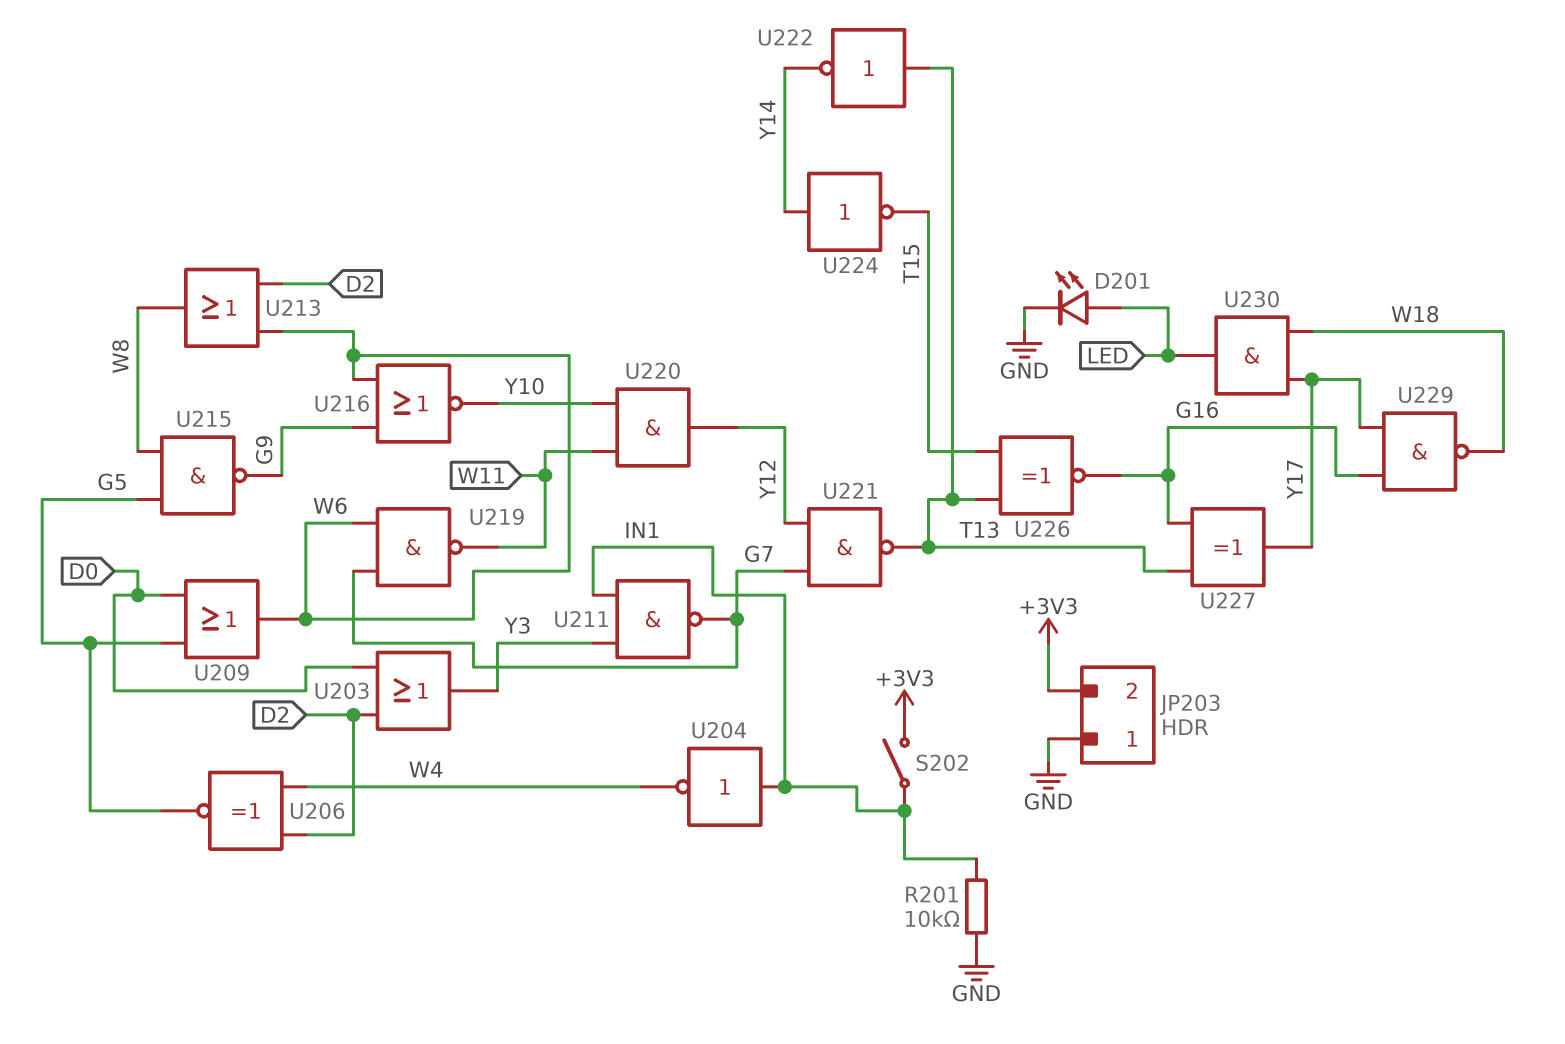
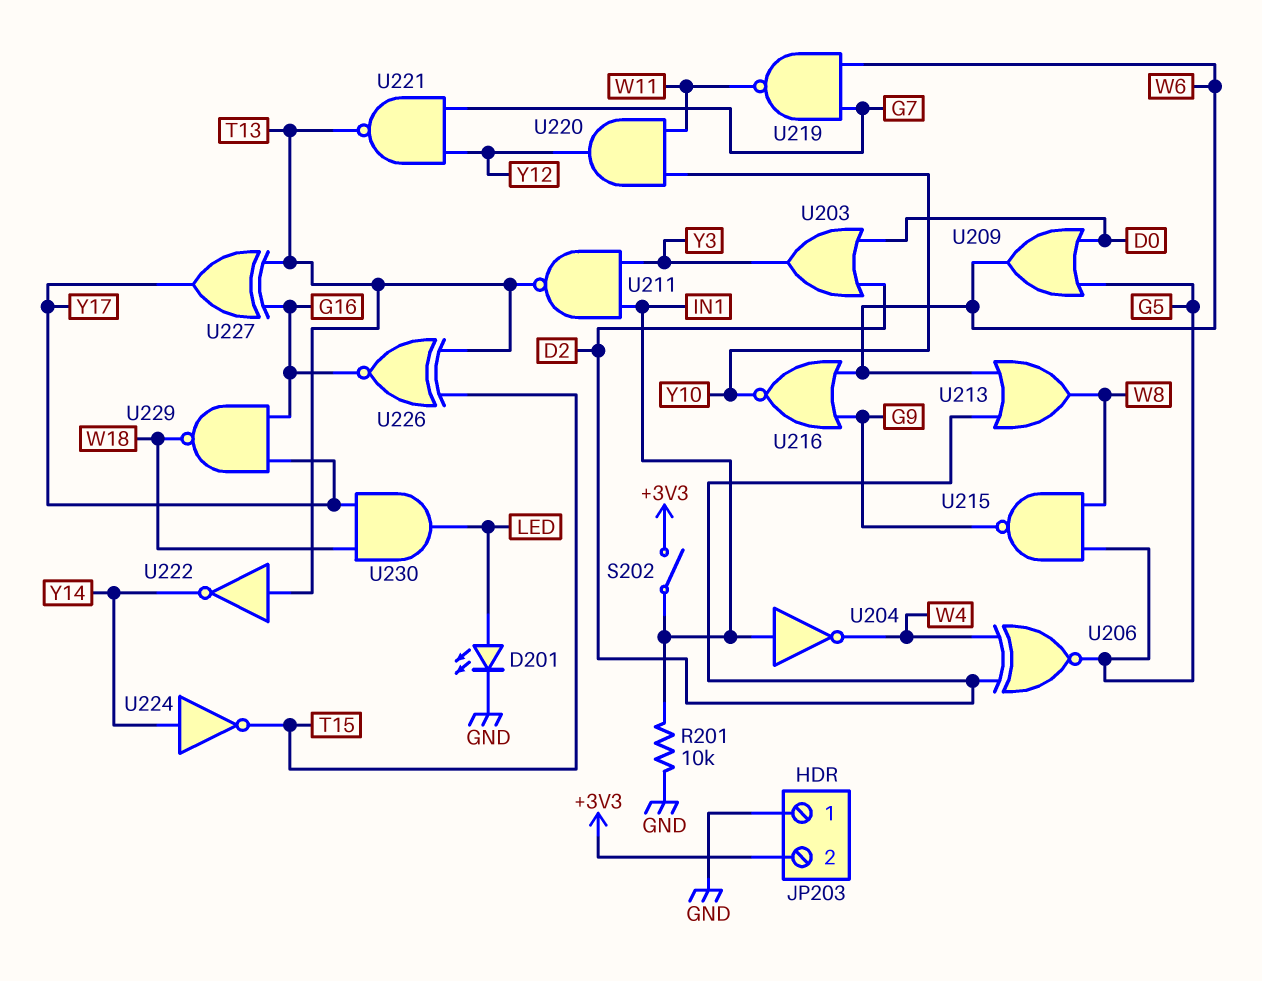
U211: NAND (in IN1, in Y3, out G7) -> NAND (in IN1, in Y3, out T13)

